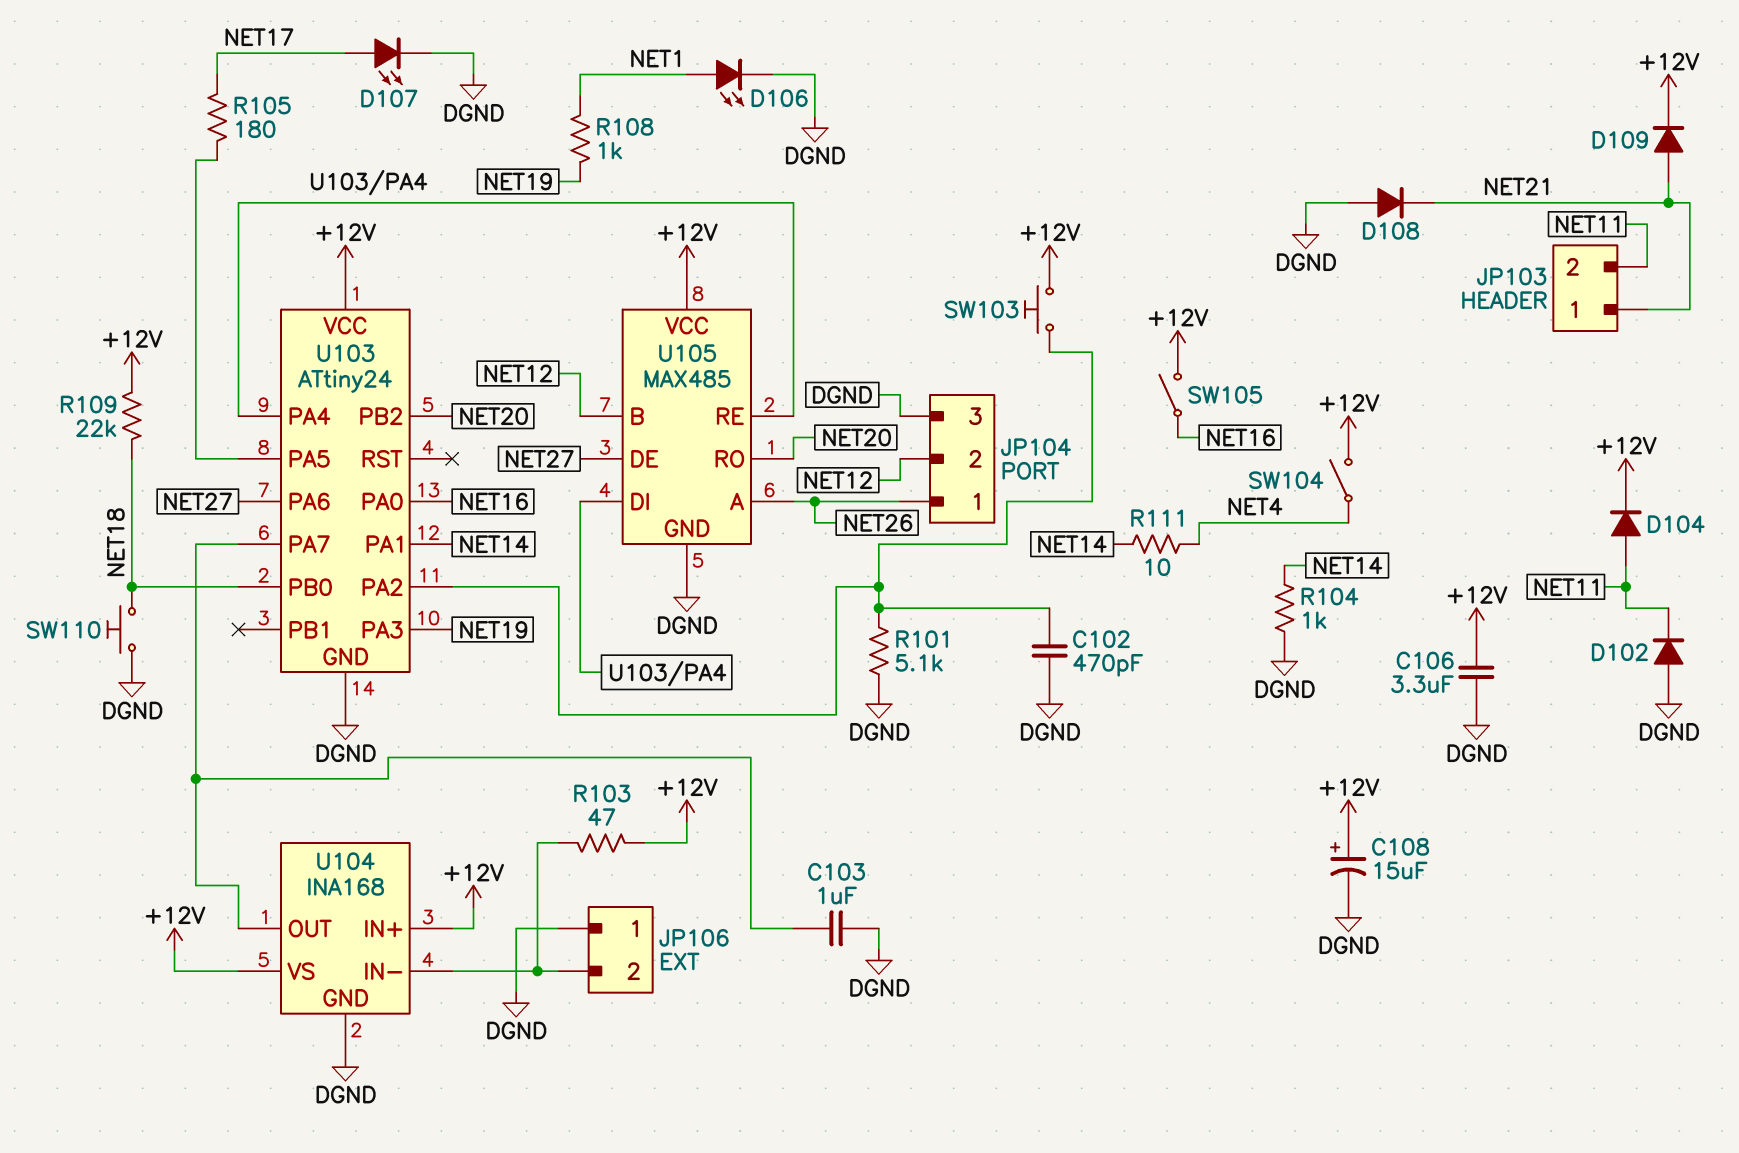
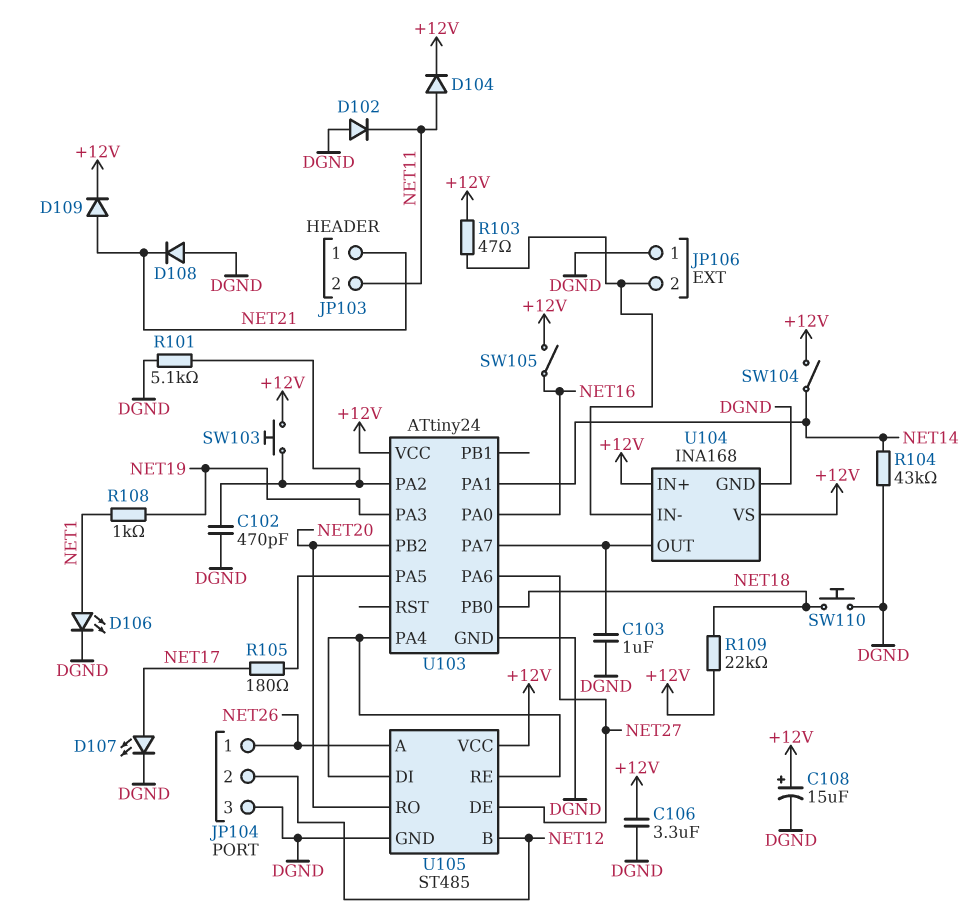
R104: 1k (DGND, NET14) -> 43k (DGND, NET14)
R111: 10 (NET4, NET14) -> none
SW104: switch (+12V, NET4) -> switch (+12V, NET14)
U105: MAX485 -> ST485

